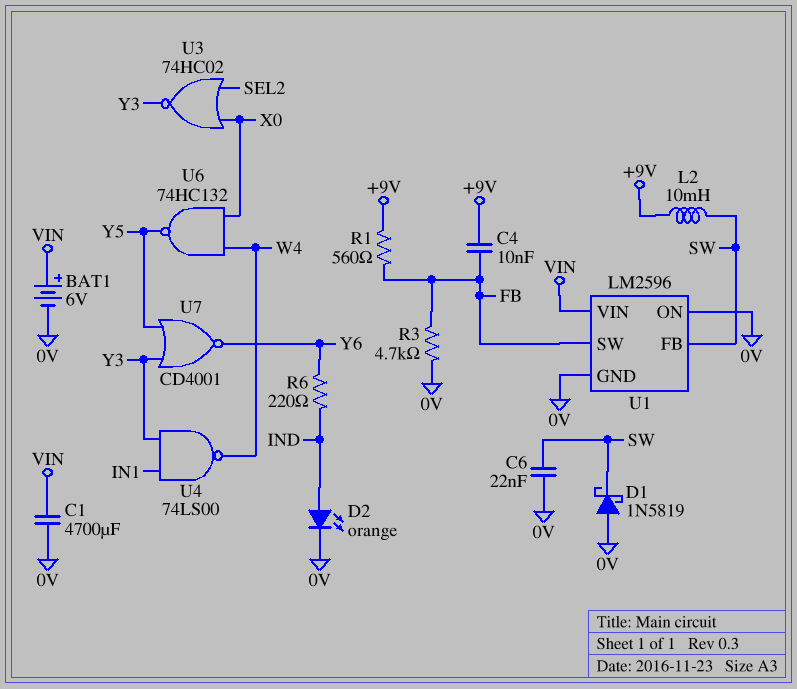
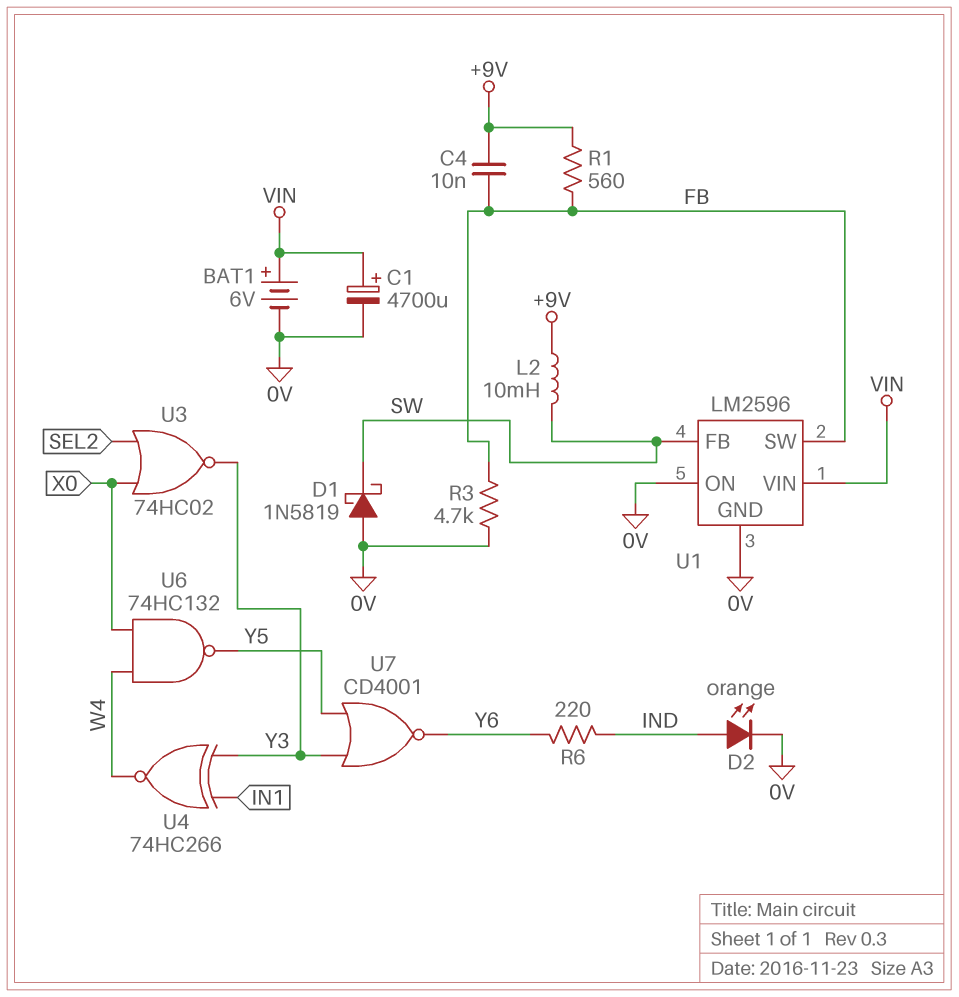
C1: 4700uF (0V, VIN) -> 4700uF (plus VIN, minus 0V)
C6: 22nF (0V, SW) -> none
U4: NAND 74LS00 (in IN1, in Y3, out W4) -> XNOR 74HC266 (in IN1, in Y3, out W4)

